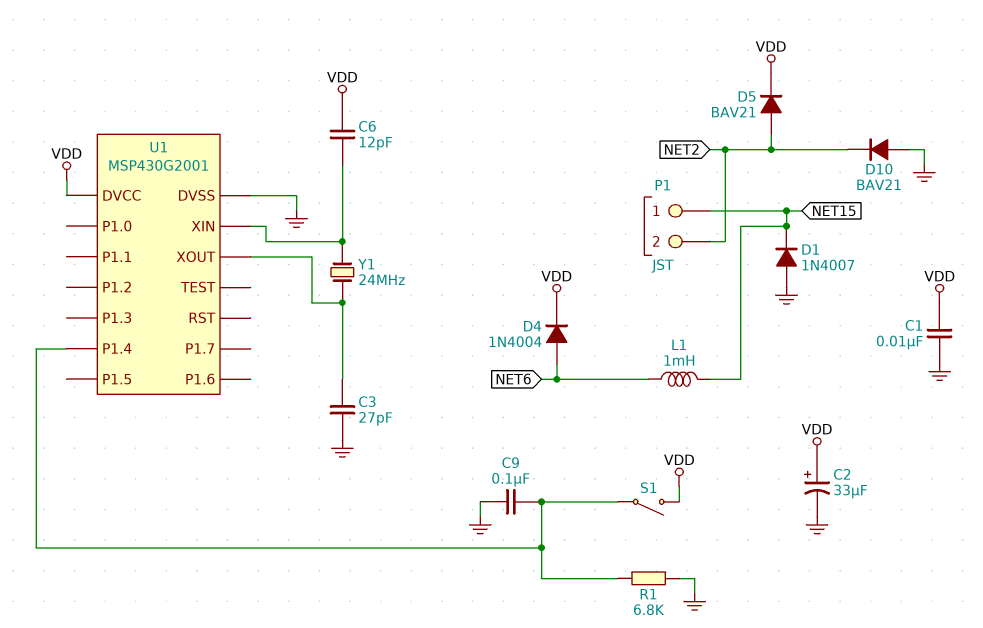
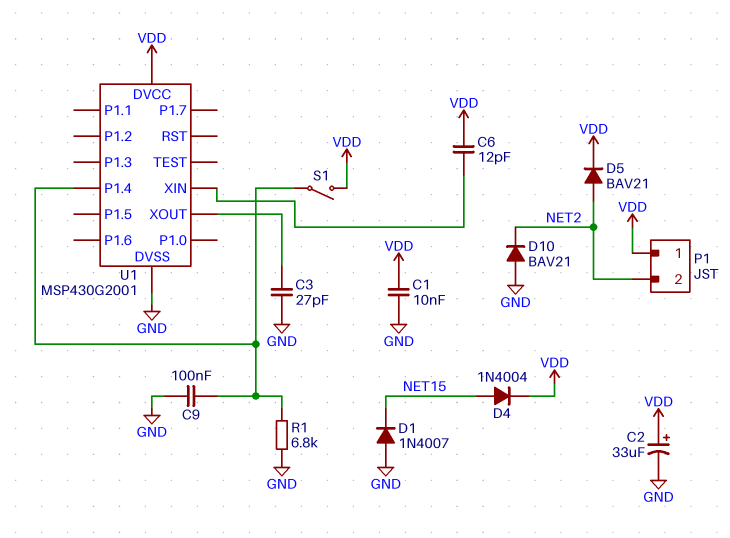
D4: diode 1N4004 (A NET6, K VDD) -> diode 1N4004 (A NET15, K VDD)
L1: 1mH (NET6, NET15) -> none
P1 pin 1: NET15 -> VDD
Y1: 24MHz (U1/XIN, U1/XOUT) -> none

